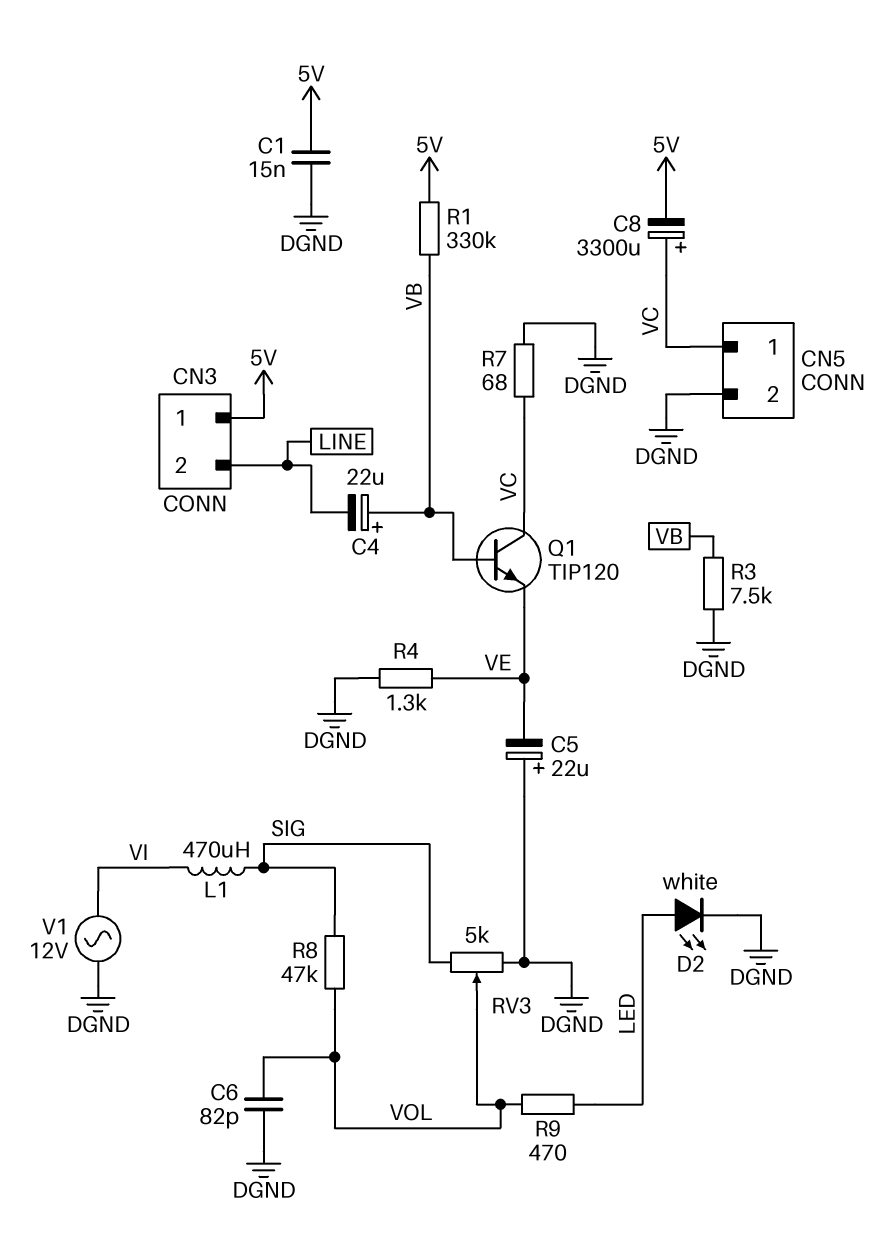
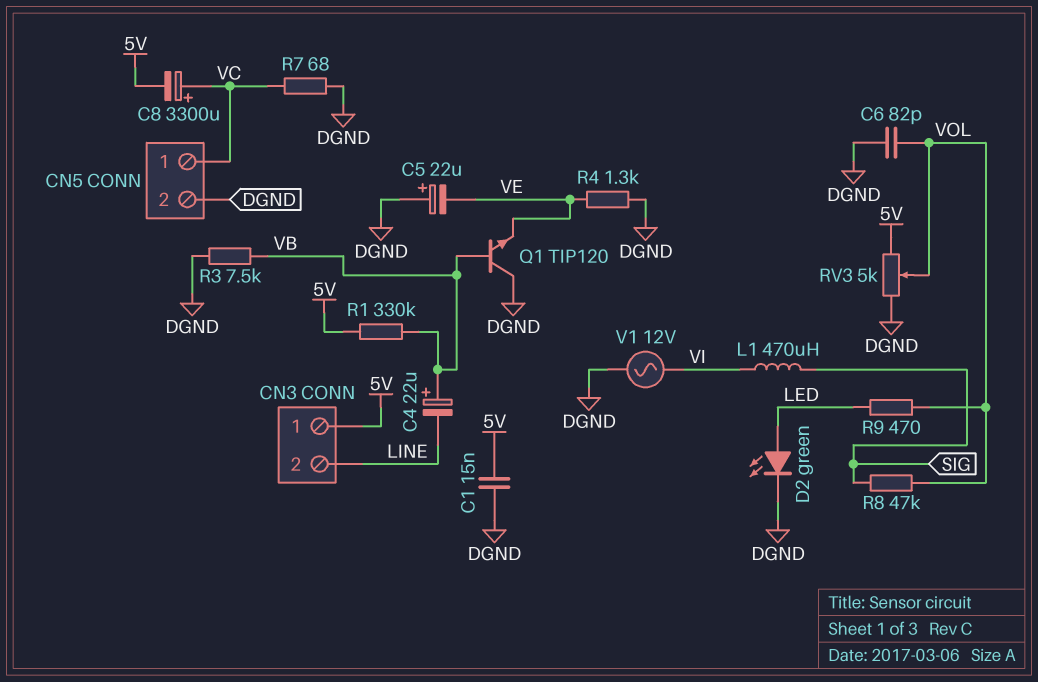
D2: LED white (A LED, K DGND) -> LED green (A LED, K DGND)
Q1: NPN TIP120 (B VB, C VC, E VE) -> NPN TIP120 (B VB, C DGND, E VE)
RV3: 5k (DGND, SIG, wiper VOL) -> 5k (5V, DGND, wiper VOL)

